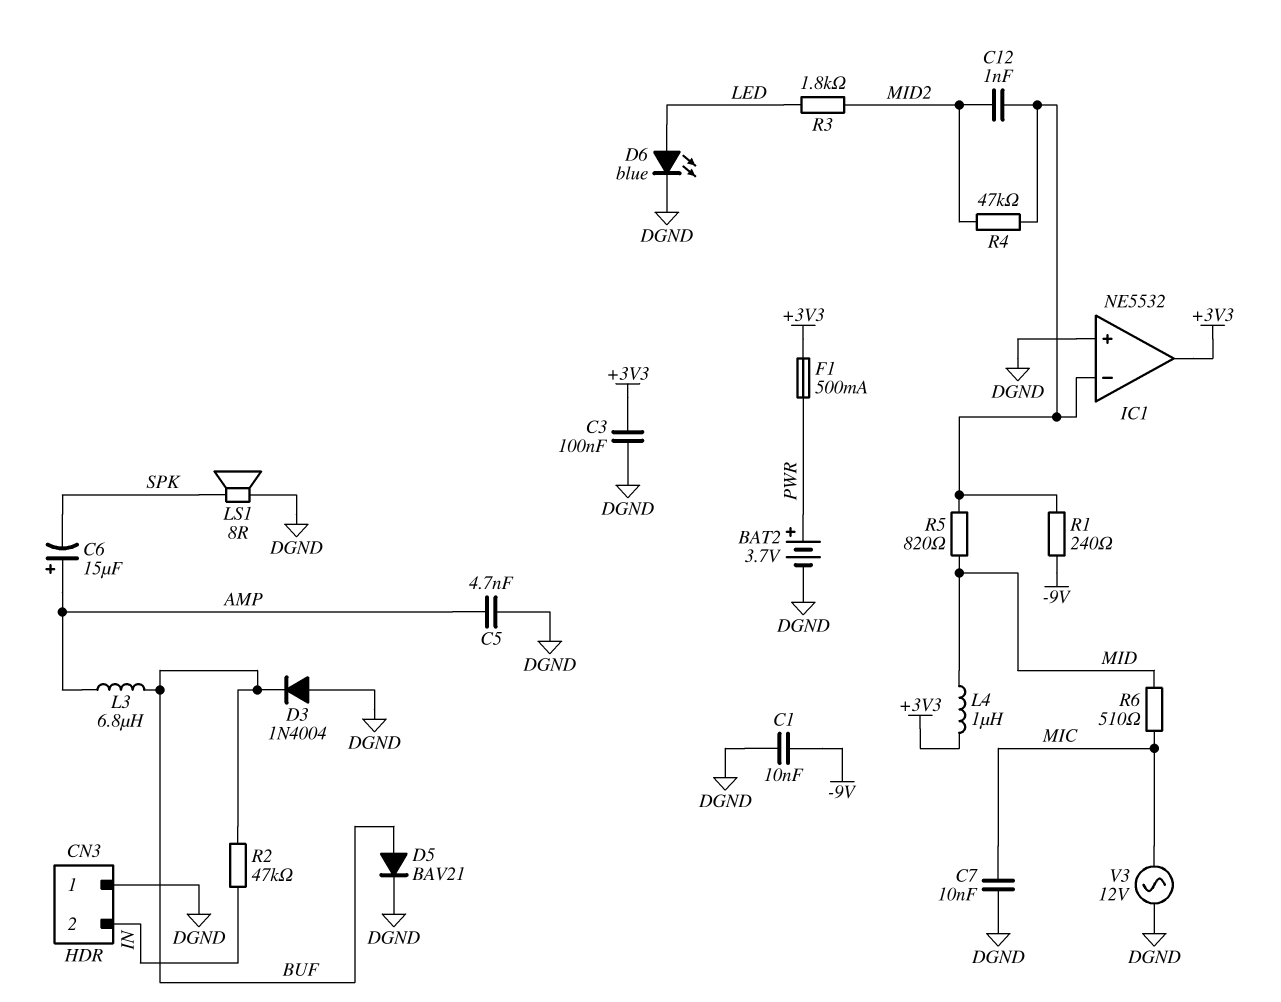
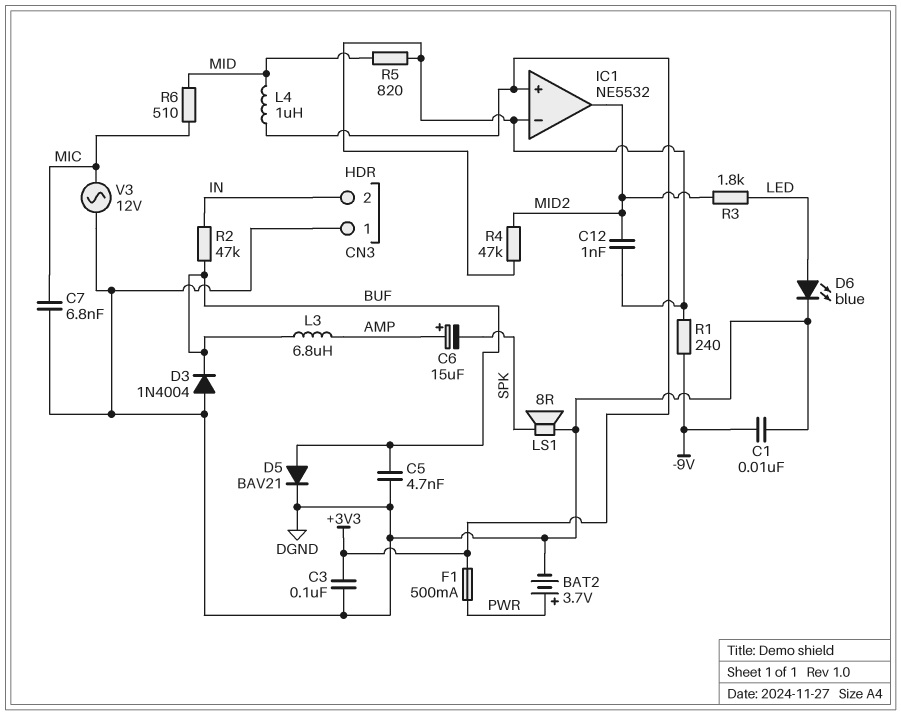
C5: 4.7nF (AMP, DGND) -> 4.7nF (BUF, DGND)
C7: 10nF (DGND, MIC) -> 6.8nF (DGND, MIC)
IC1 pin in+: DGND -> +3V3
IC1 pin out: +3V3 -> MID2

